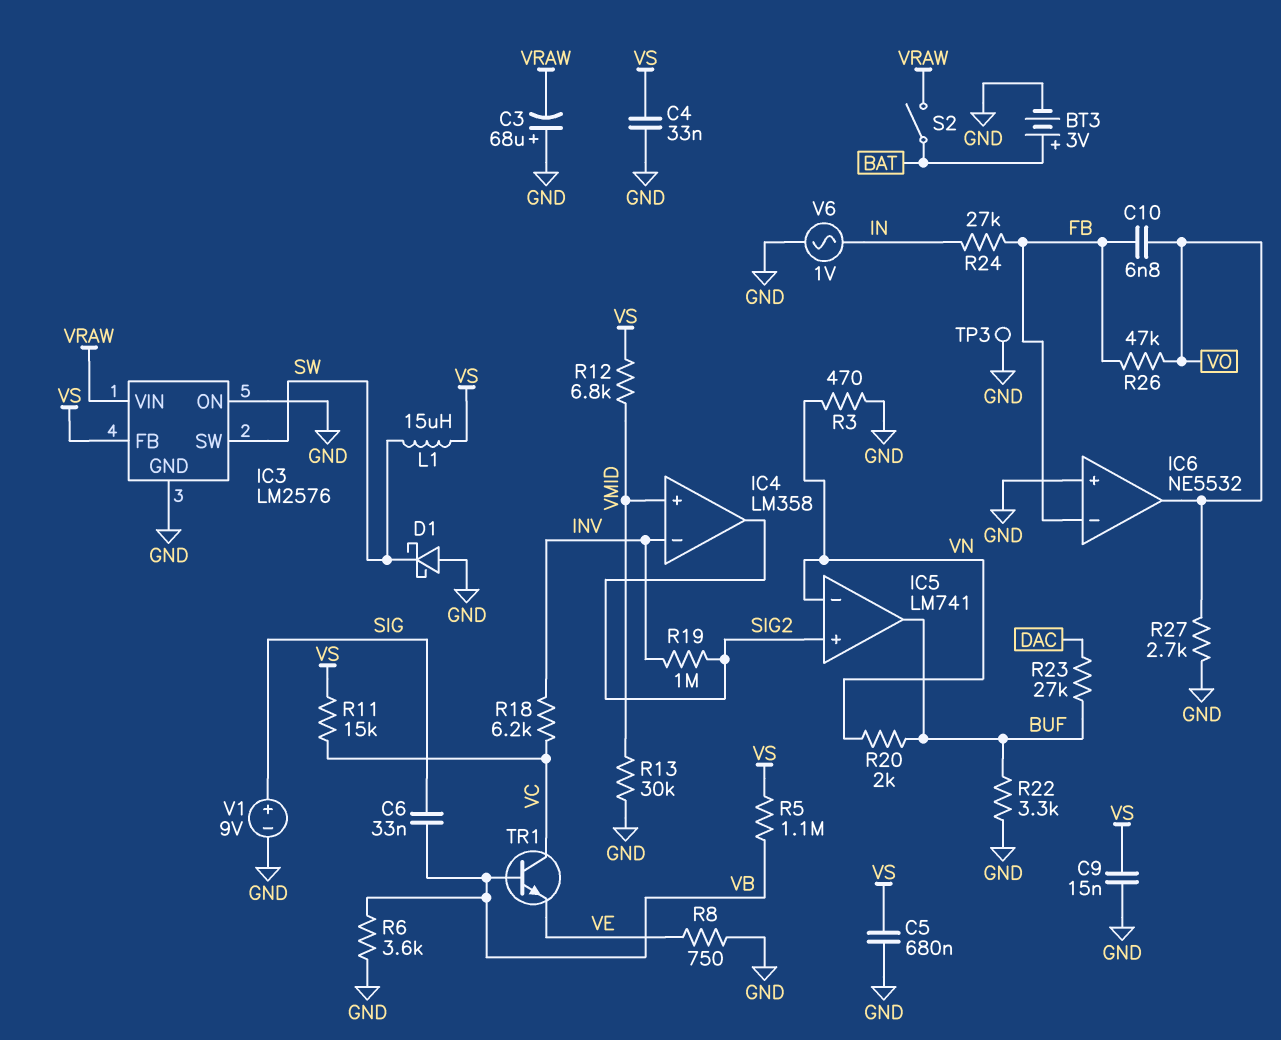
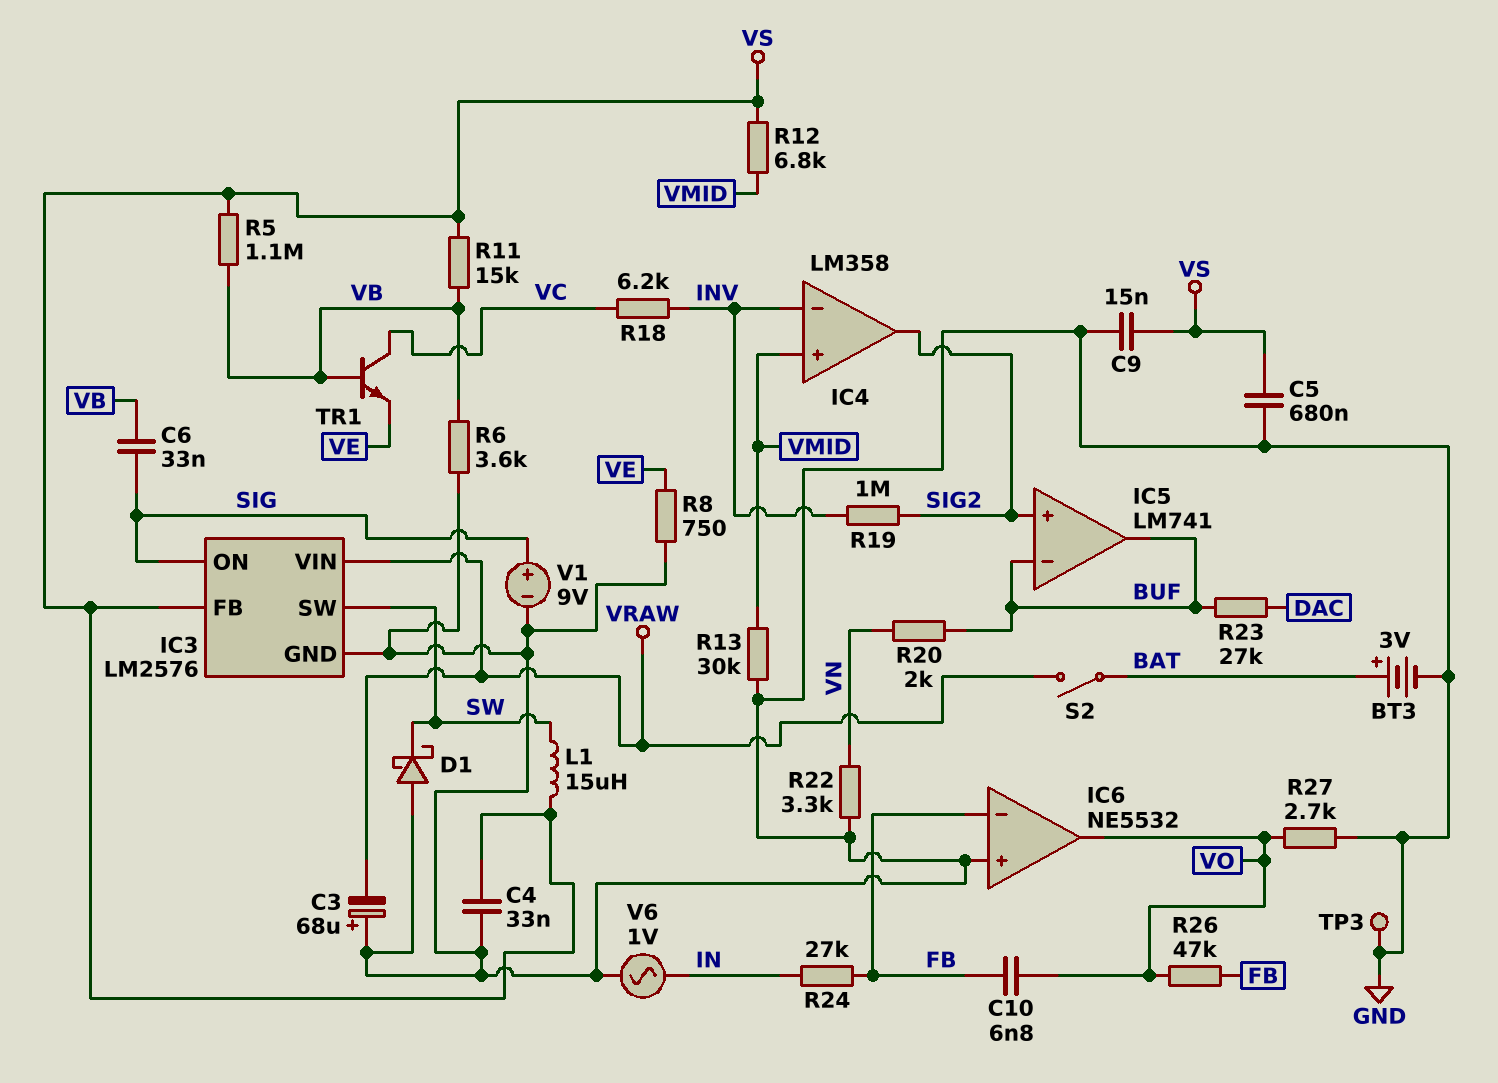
IC3 pin ON: GND -> SIG
IC5 pin in-: VN -> BUF
R3: 470 (GND, VN) -> none
R11: 15k (VC, VS) -> 15k (VB, VS)
R22: 3.3k (BUF, GND) -> 3.3k (GND, VN)

